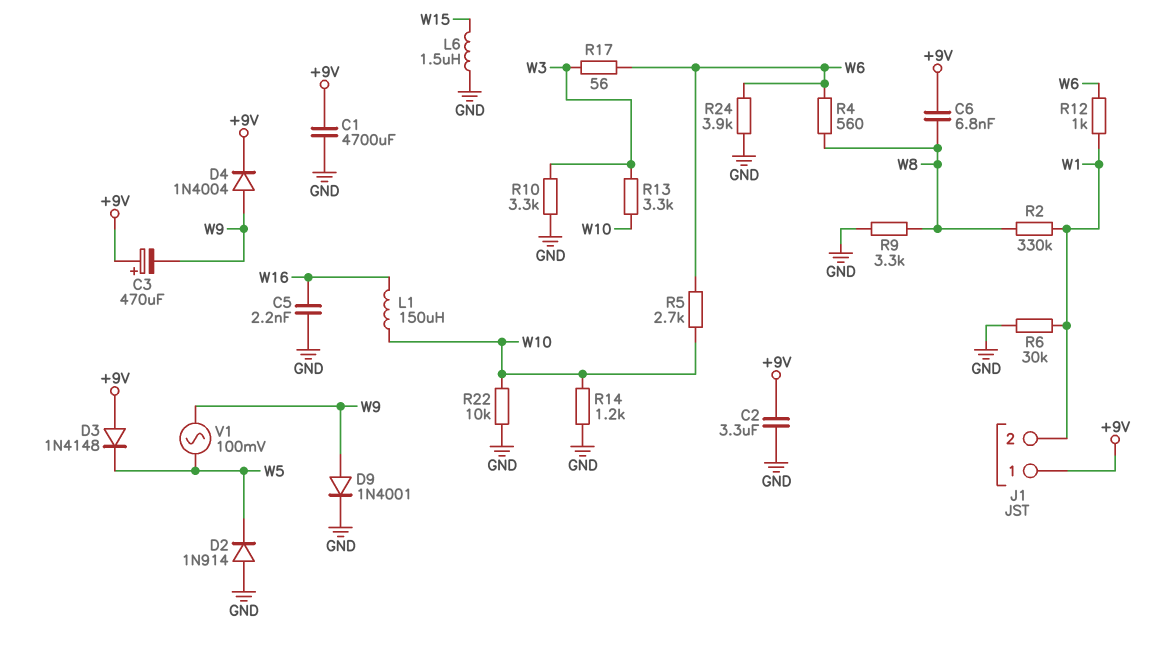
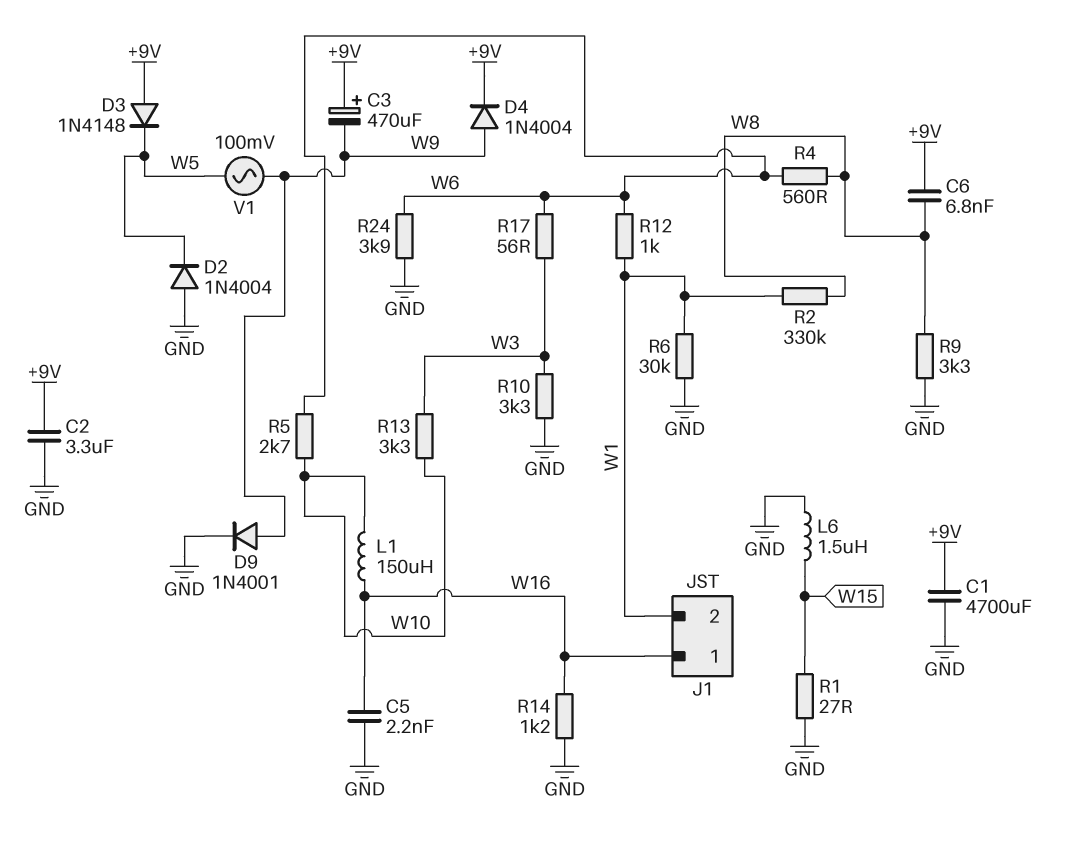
D2: diode 1N914 (A GND, K W5) -> diode 1N4004 (A GND, K W5)
J1 pin 1: +9V -> W16
R1: none -> 27 (GND, W15)
R14: 1.2k (GND, W10) -> 1.2k (GND, W16)
R22: 10k (GND, W10) -> none

